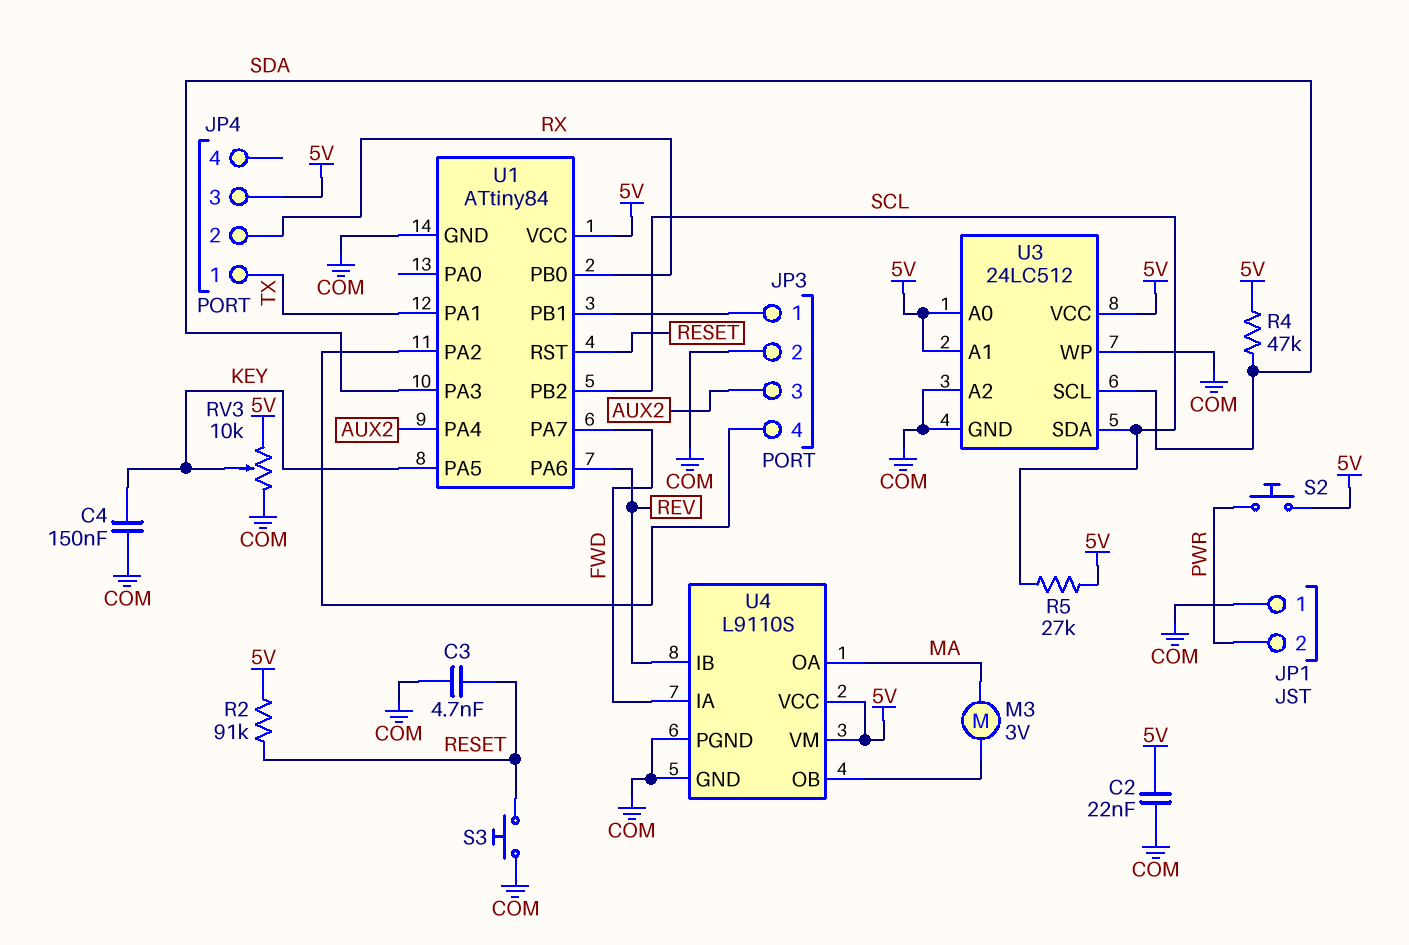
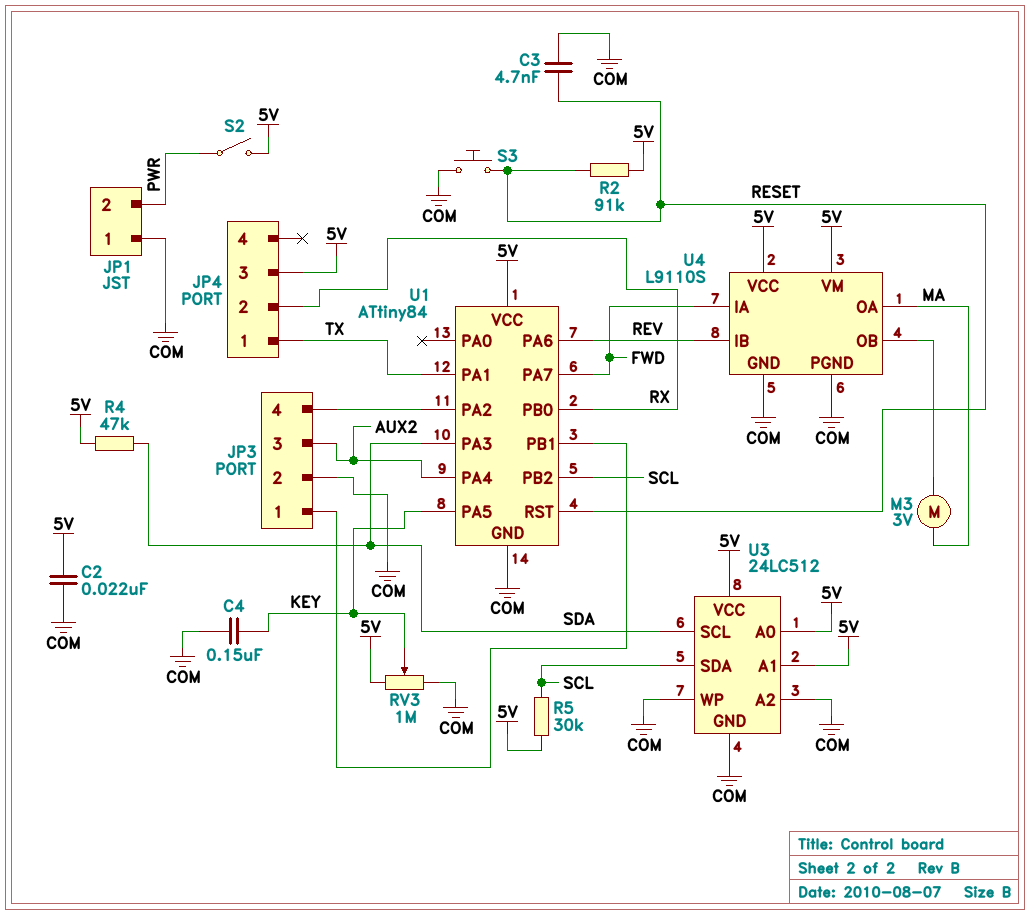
R5: 27k (5V, SCL) -> 30k (5V, SCL)
RV3: 10k (5V, COM, wiper KEY) -> 1M (5V, COM, wiper KEY)
S2: button (5V, PWR) -> switch (5V, PWR)

